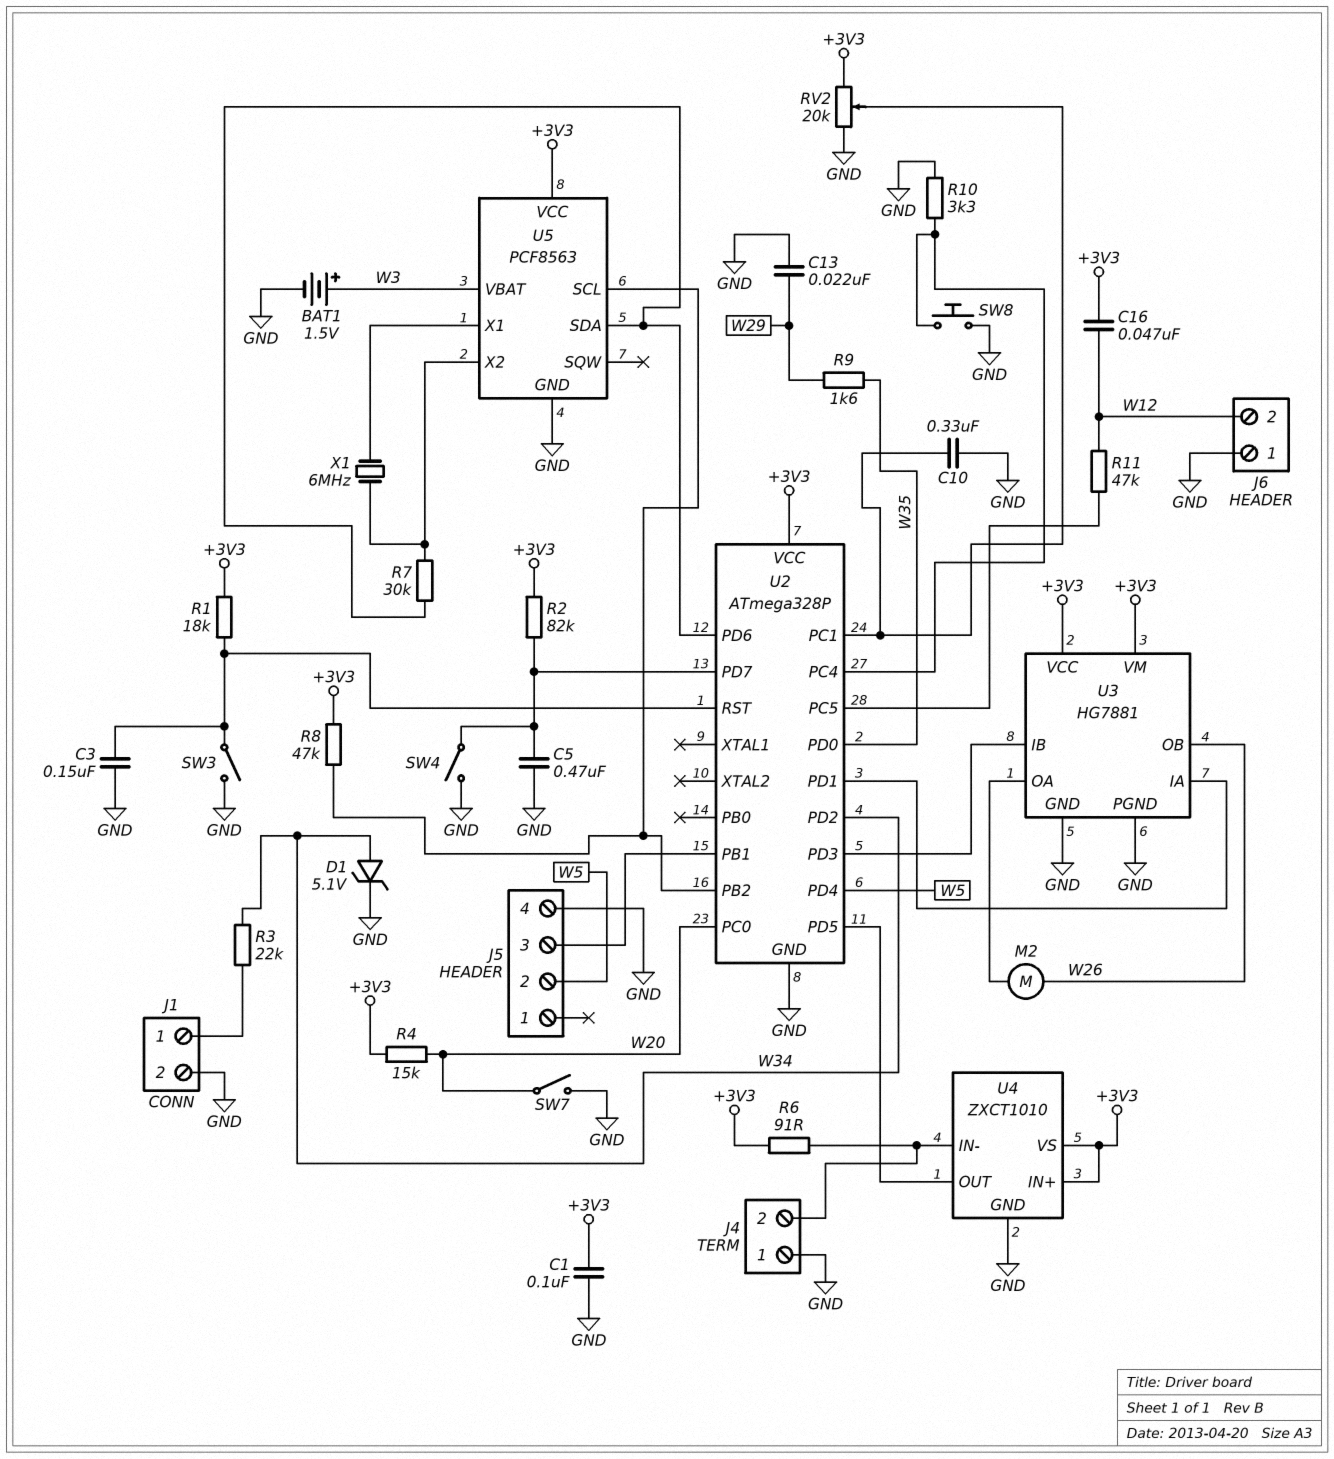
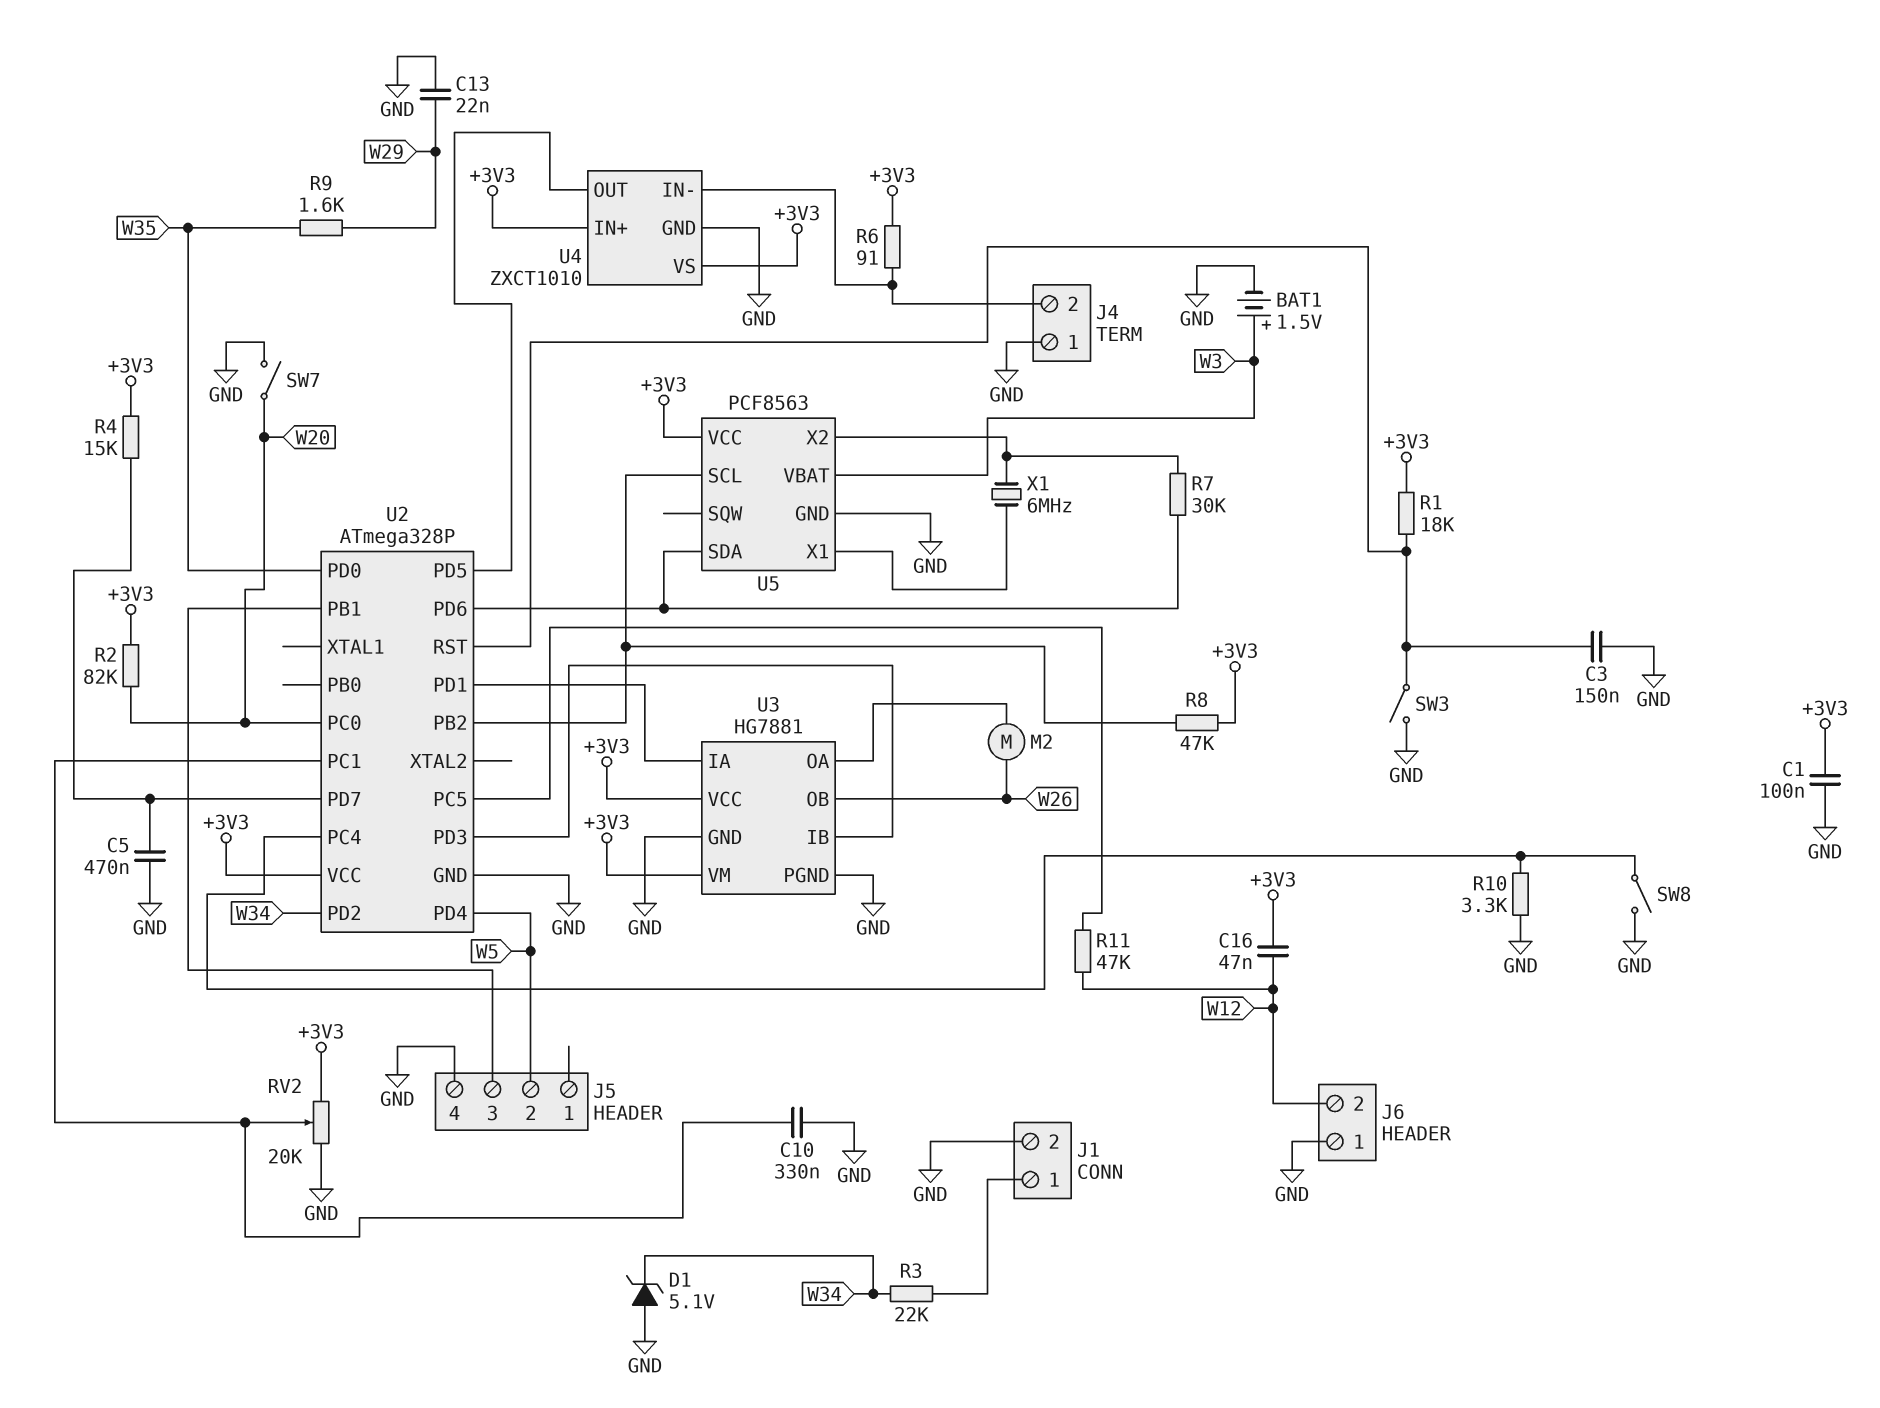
D1: zener 5.1V (A W34, K GND) -> zener 5.1V (A GND, K W34)
R2: 82k (+3V3, U2/PD7) -> 82k (+3V3, W20)
R4: 15k (+3V3, W20) -> 15k (+3V3, U2/PD7)
SW4: switch (GND, U2/PD7) -> none
SW8: button (GND, U2/PC4) -> switch (GND, U2/PC4)

